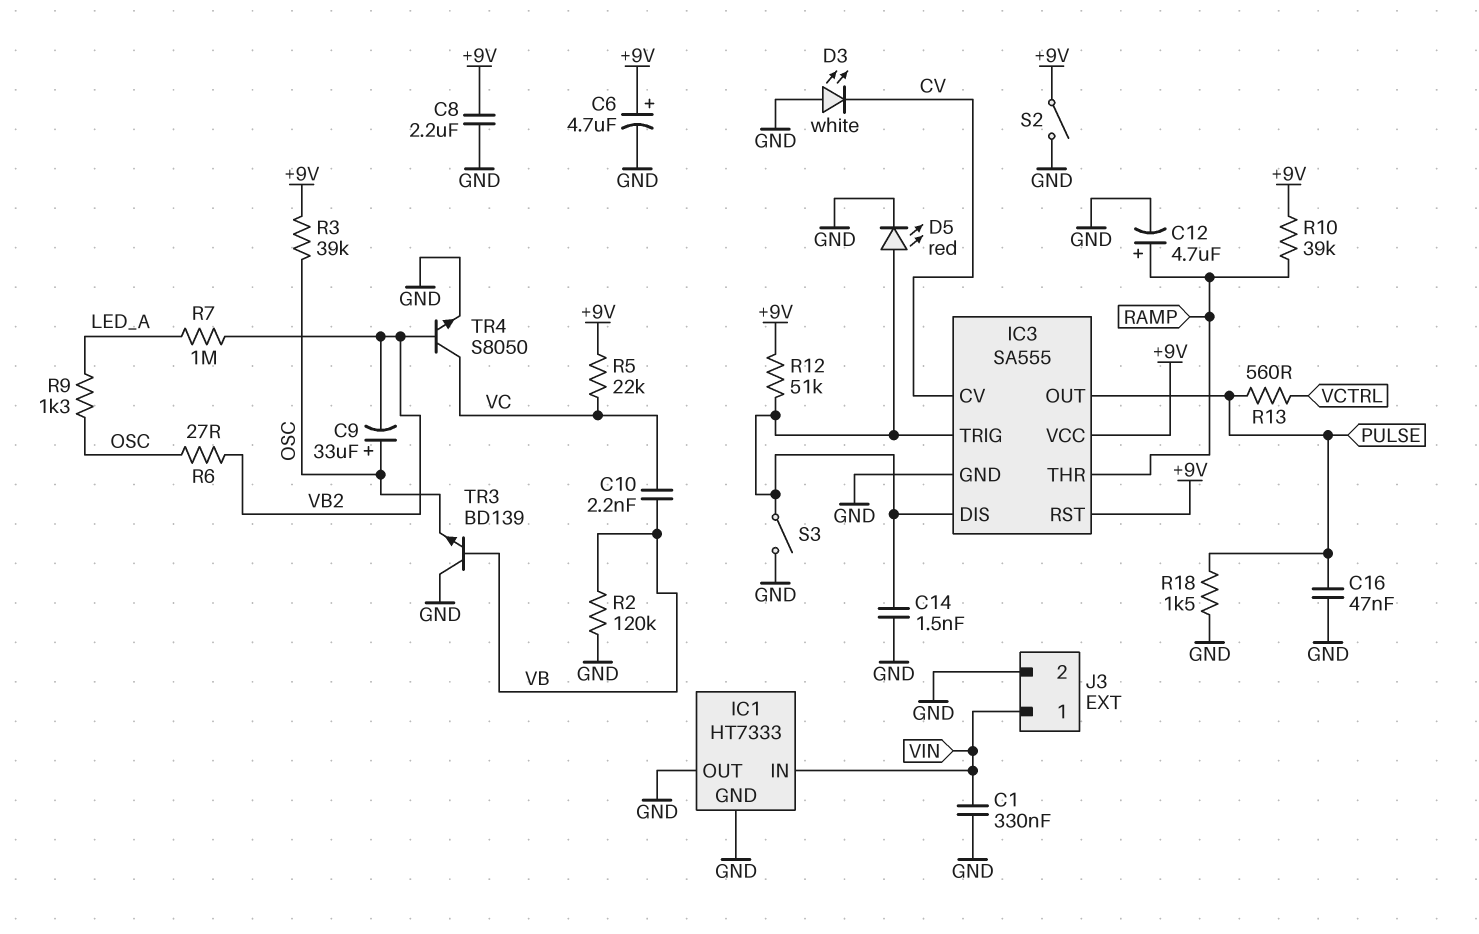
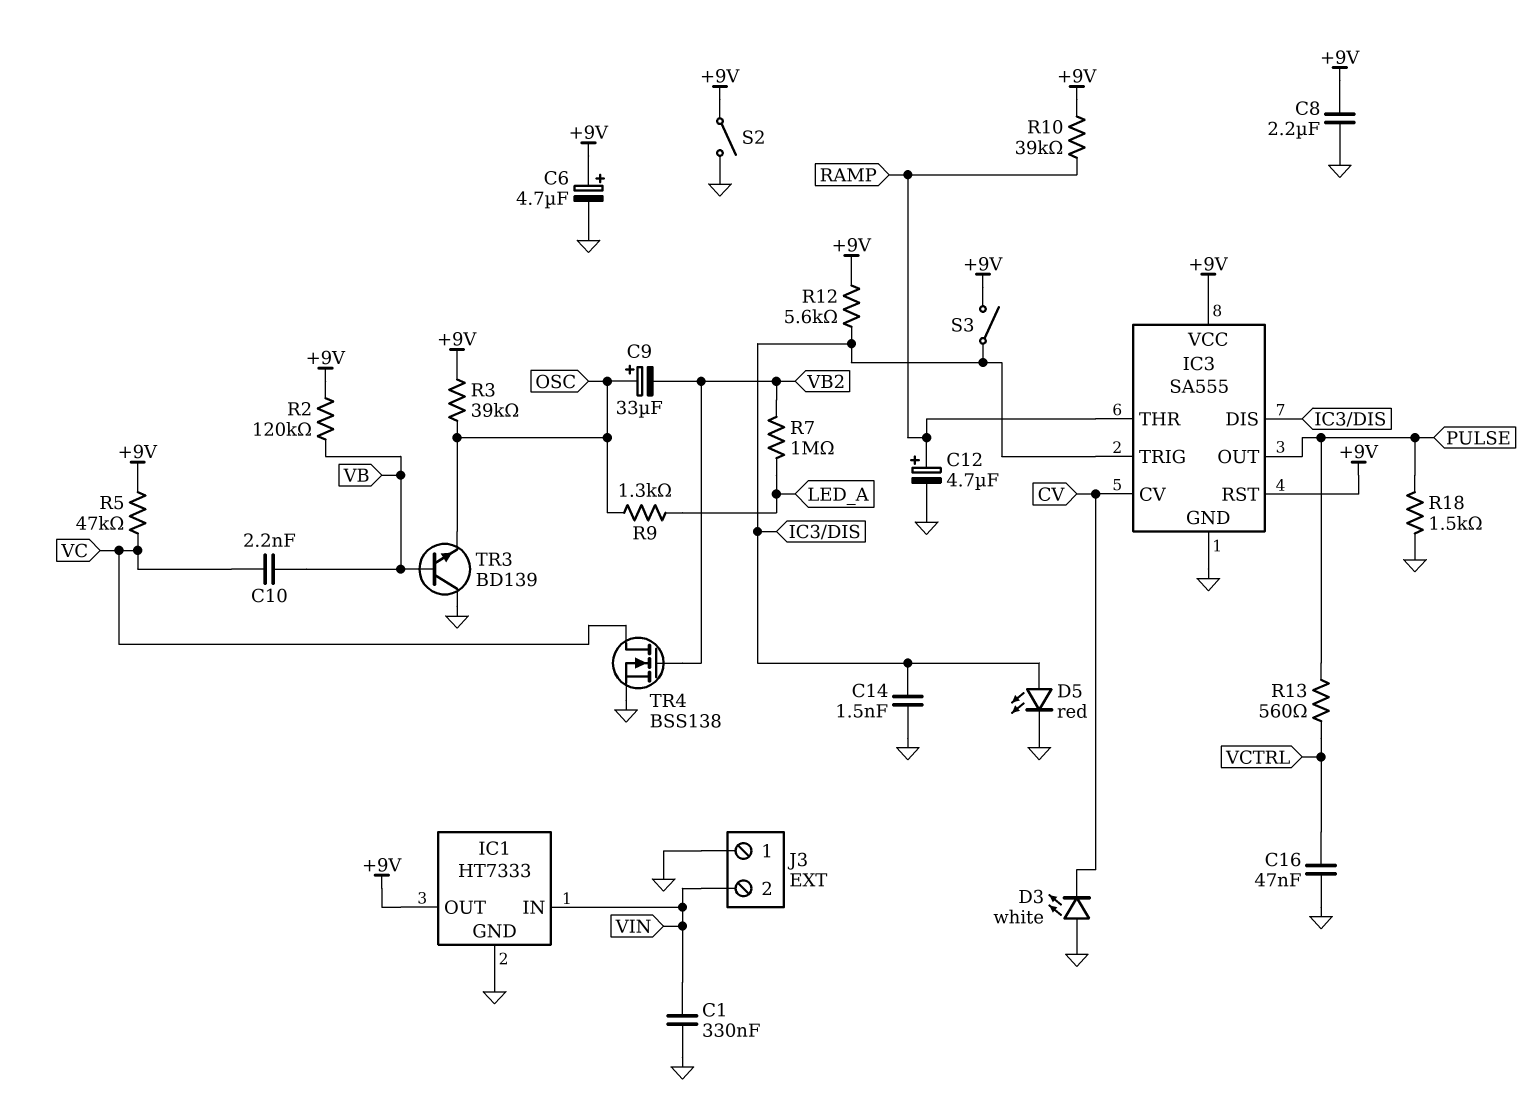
C16: 47nF (GND, PULSE) -> 47nF (GND, VCTRL)
IC1 pin OUT: GND -> +9V
J3 pin 1: VIN -> GND
J3 pin 2: GND -> VIN
R2: 120k (GND, VB) -> 120k (+9V, VB)
R5: 22k (+9V, VC) -> 47k (+9V, VC)
R6: 27 (OSC, VB2) -> none
R12: 51k (+9V, IC3/DIS) -> 5.6k (+9V, IC3/DIS)
S3: switch (GND, IC3/DIS) -> switch (+9V, IC3/DIS)
TR4: NPN S8050 (B VB2, C VC, E GND) -> NMOS BSS138 (G VB2, D VC, S GND)

